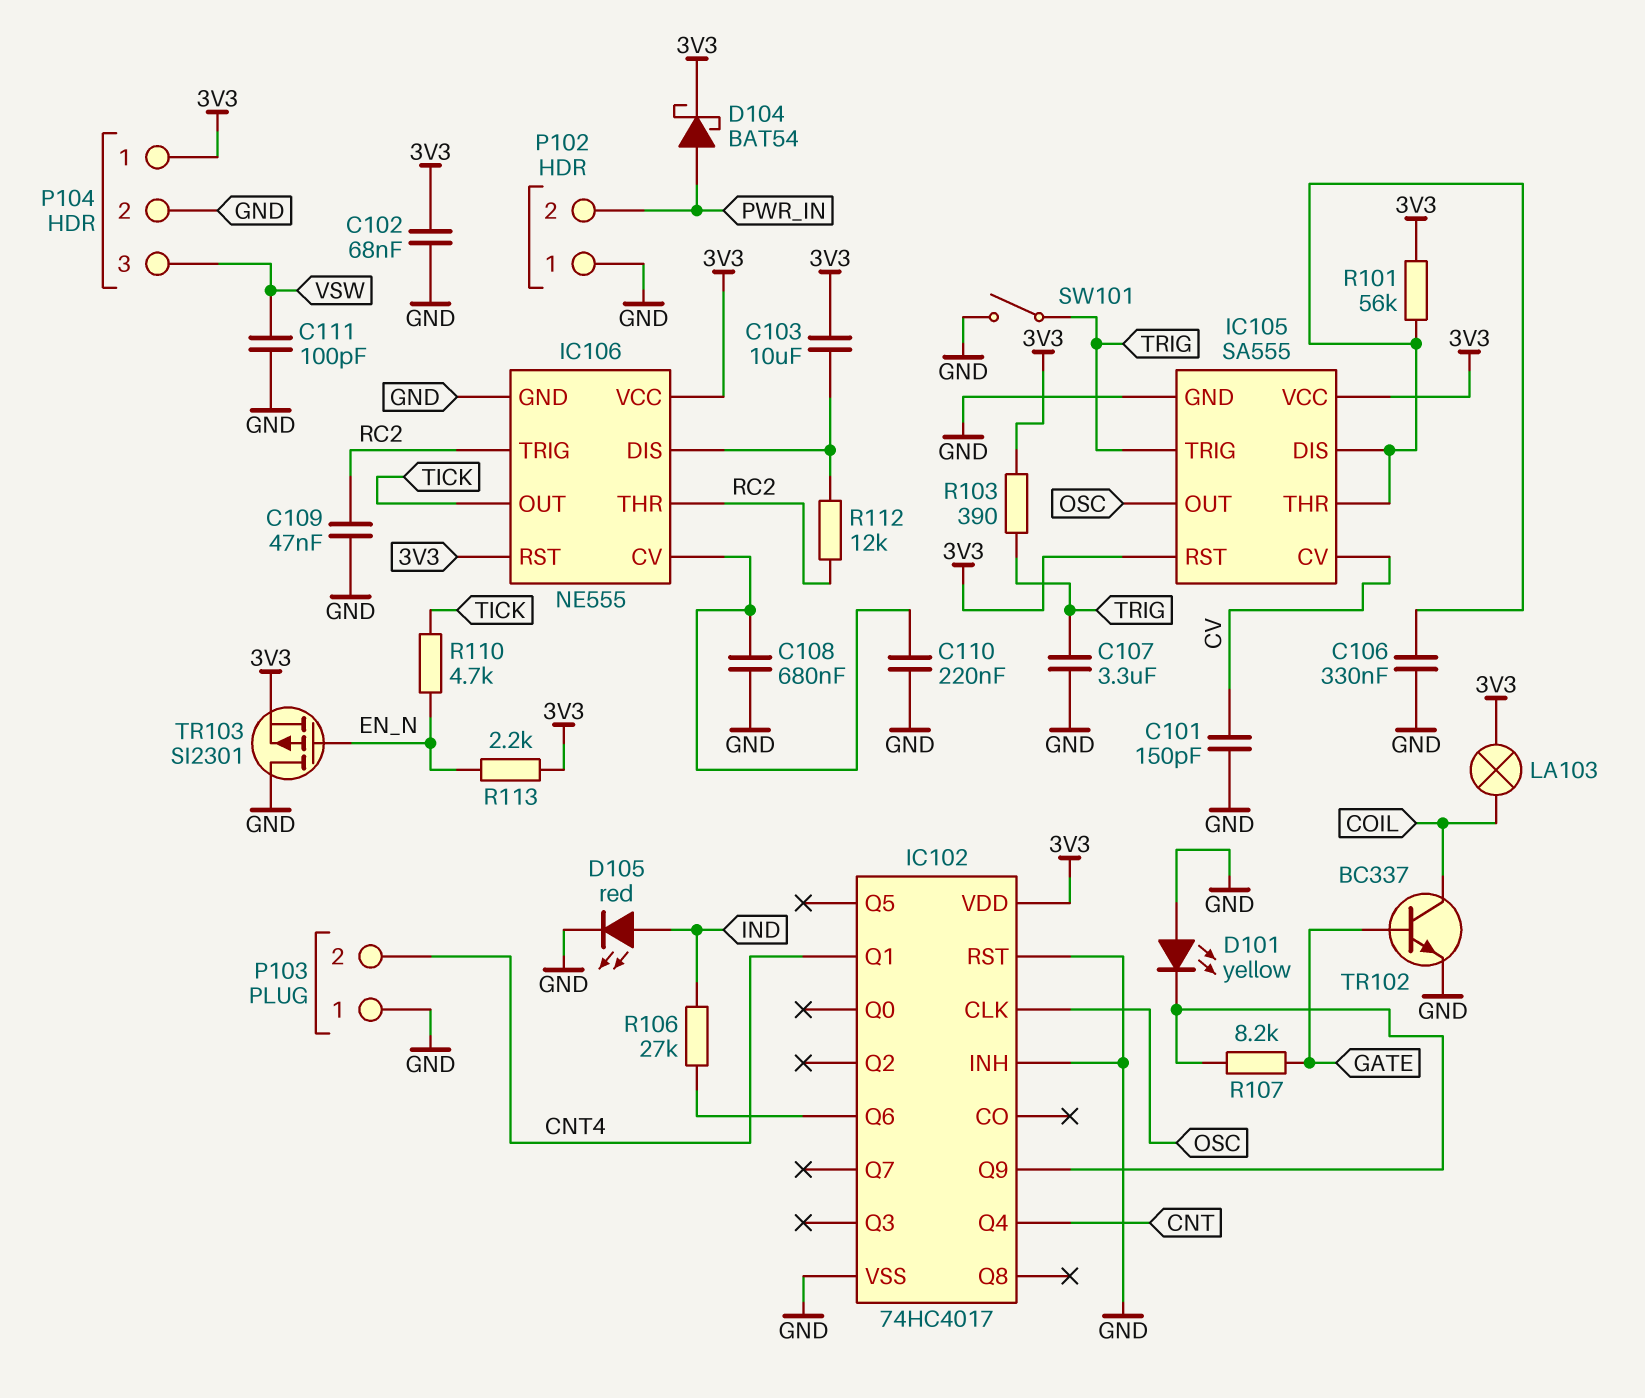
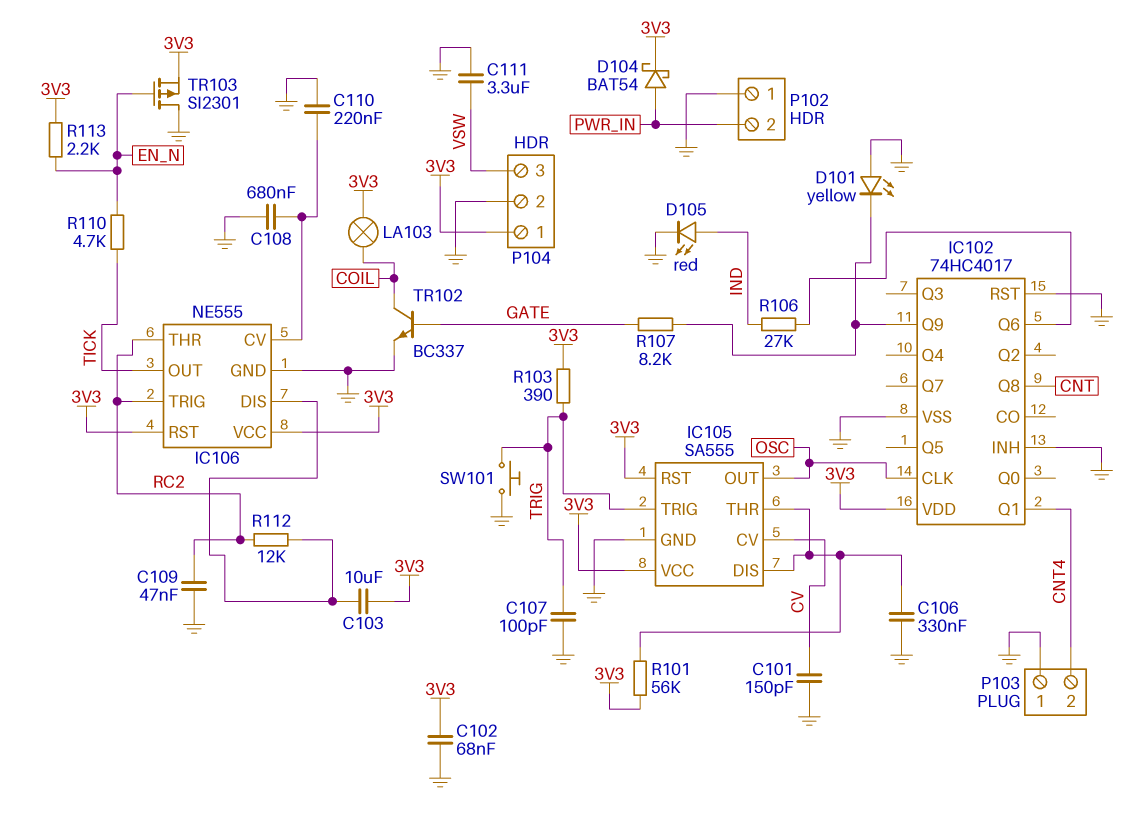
C107: 3.3uF (GND, TRIG) -> 100pF (GND, TRIG)
C111: 100pF (GND, VSW) -> 3.3uF (GND, VSW)
IC102 pin Q4: CNT -> none
IC102 pin Q8: none -> CNT
SW101: switch (GND, TRIG) -> button (GND, TRIG)

